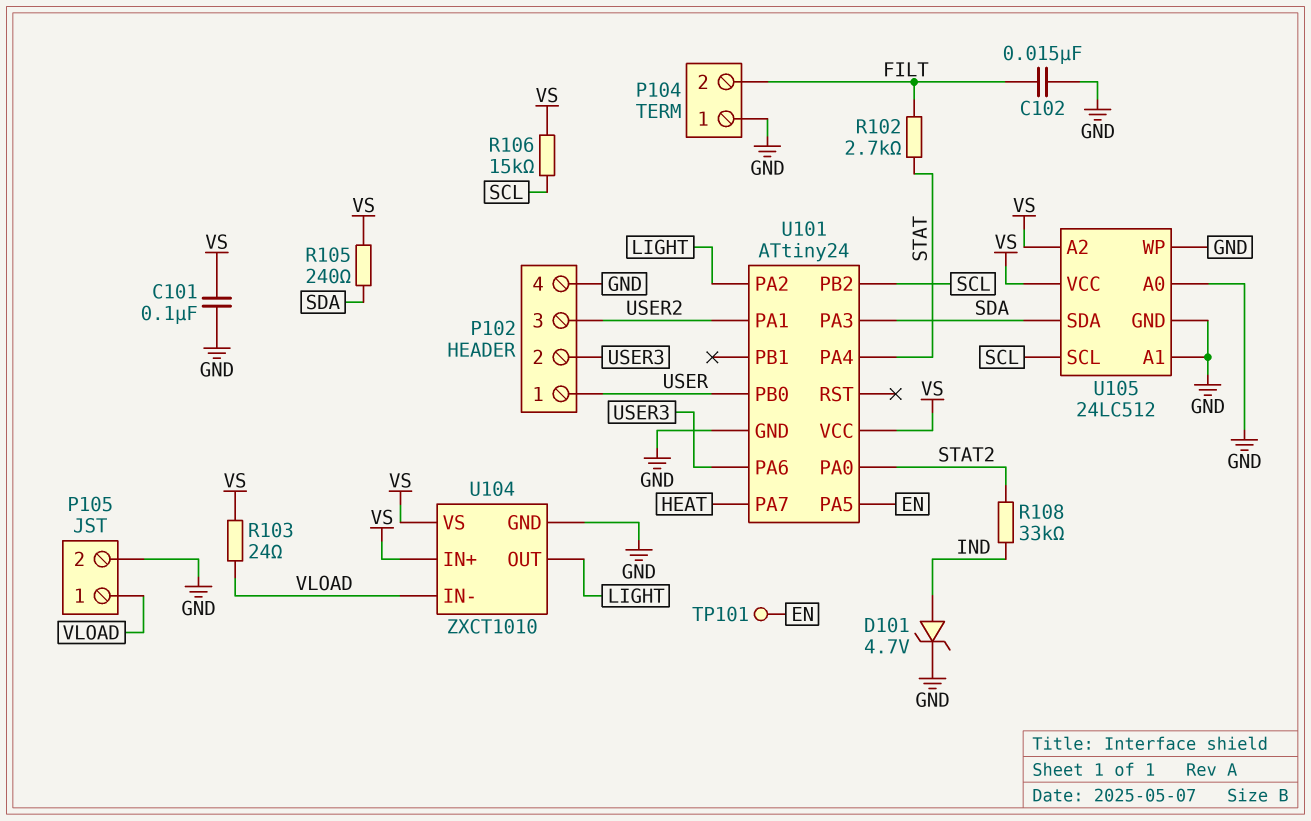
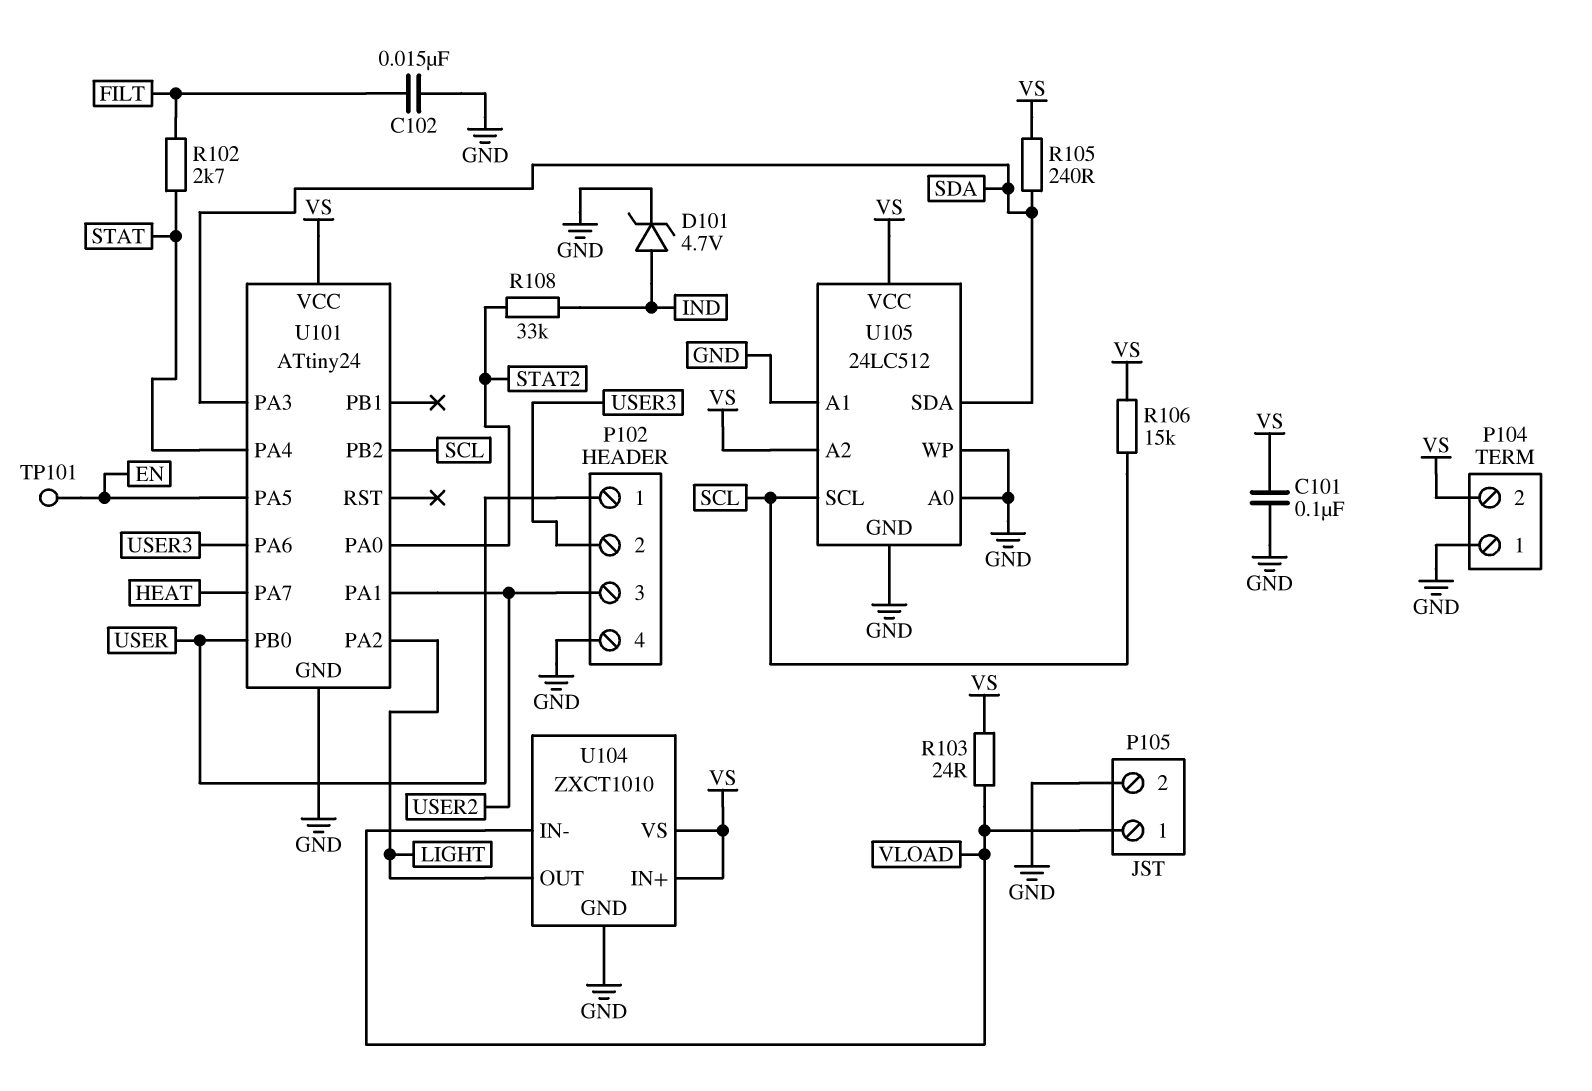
P104 pin 2: FILT -> VS

